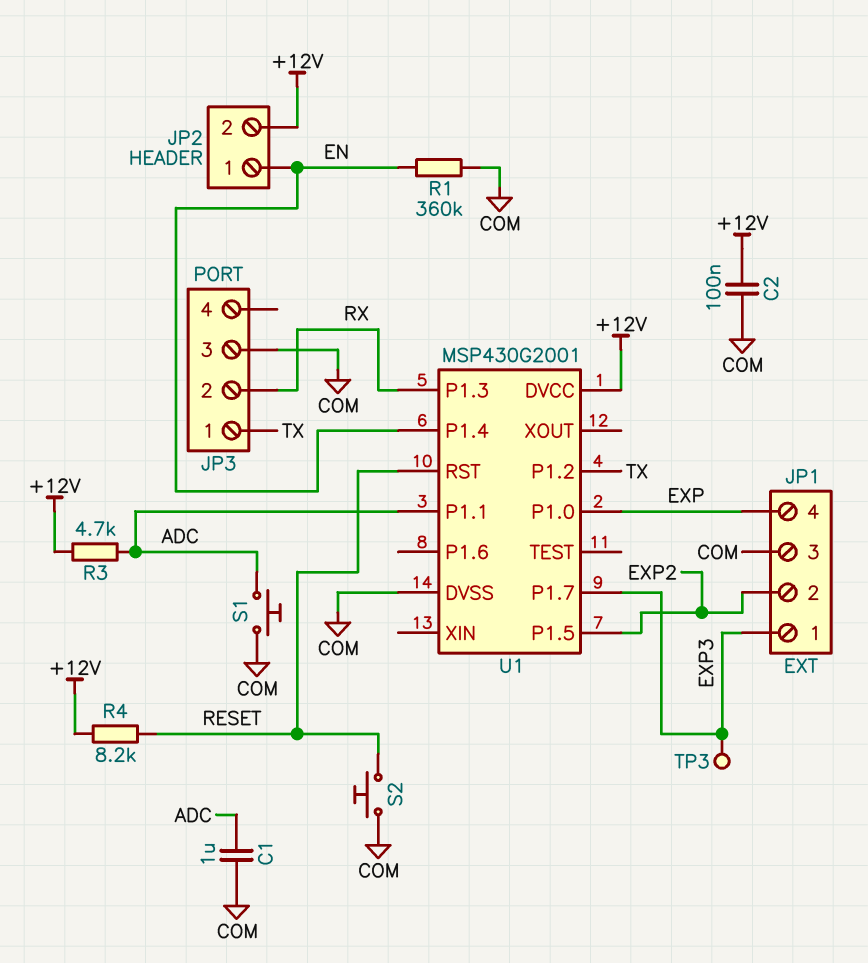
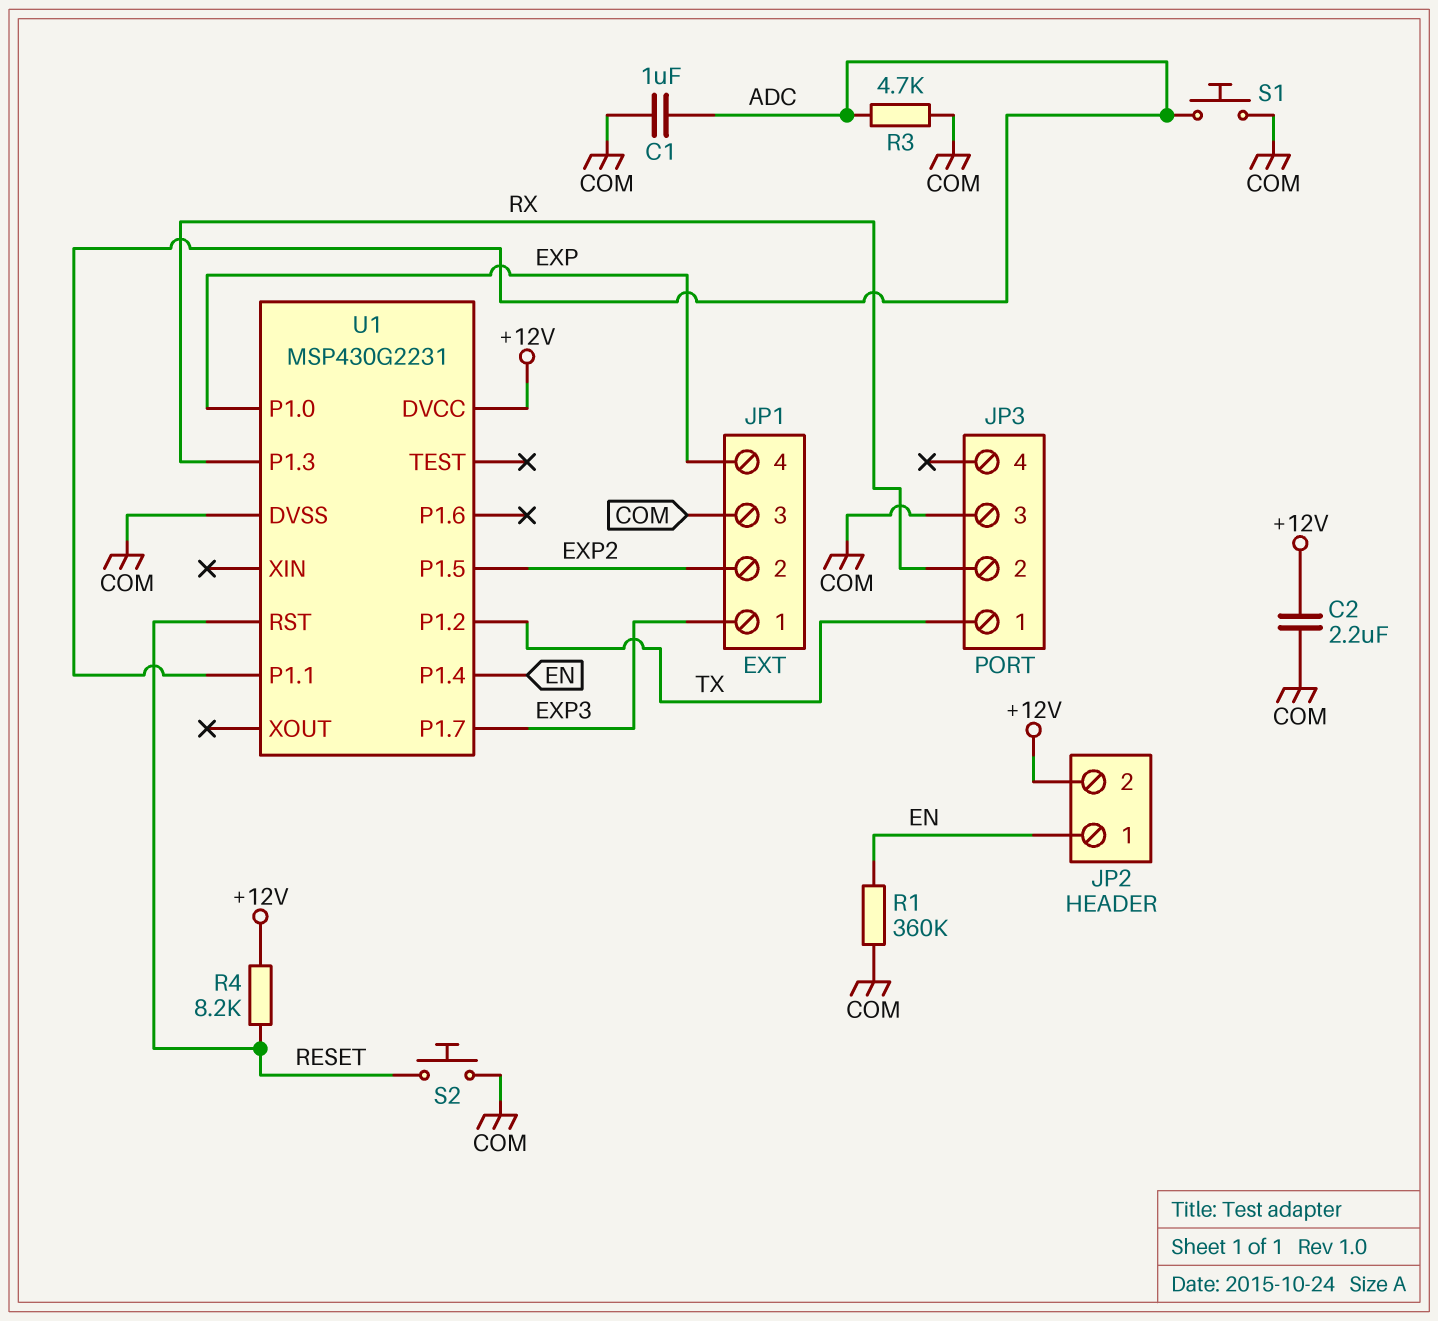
C2: 100nF (+12V, COM) -> 2.2uF (+12V, COM)
R3: 4.7k (+12V, ADC) -> 4.7k (ADC, COM)
TP3: test point (EXP3) -> none
U1: MSP430G2001 -> MSP430G2231

